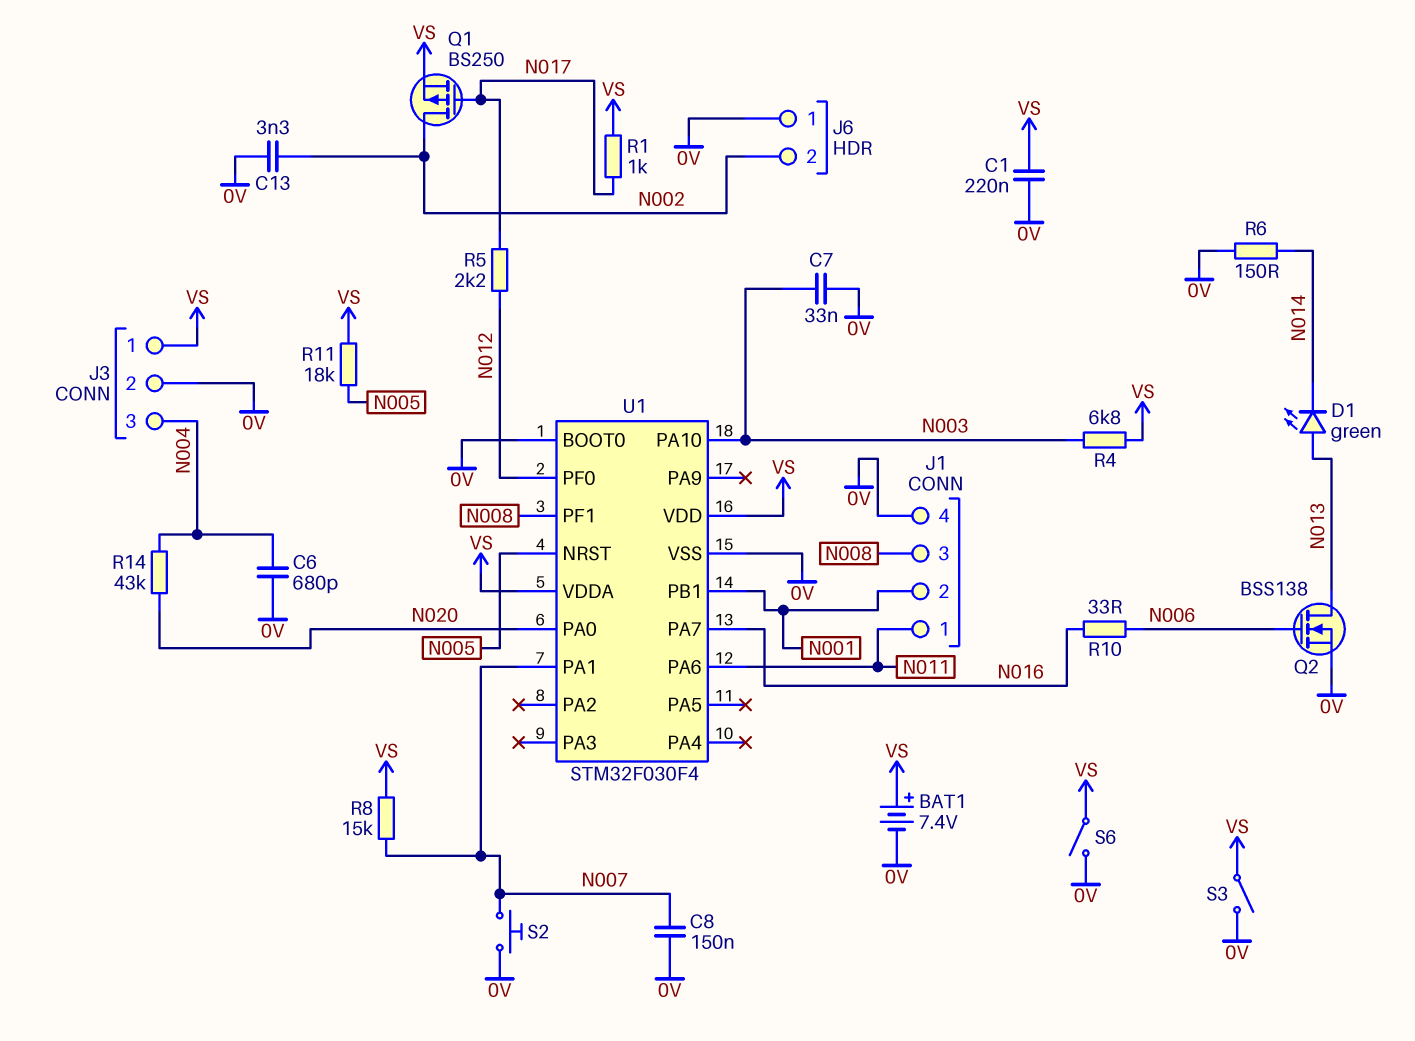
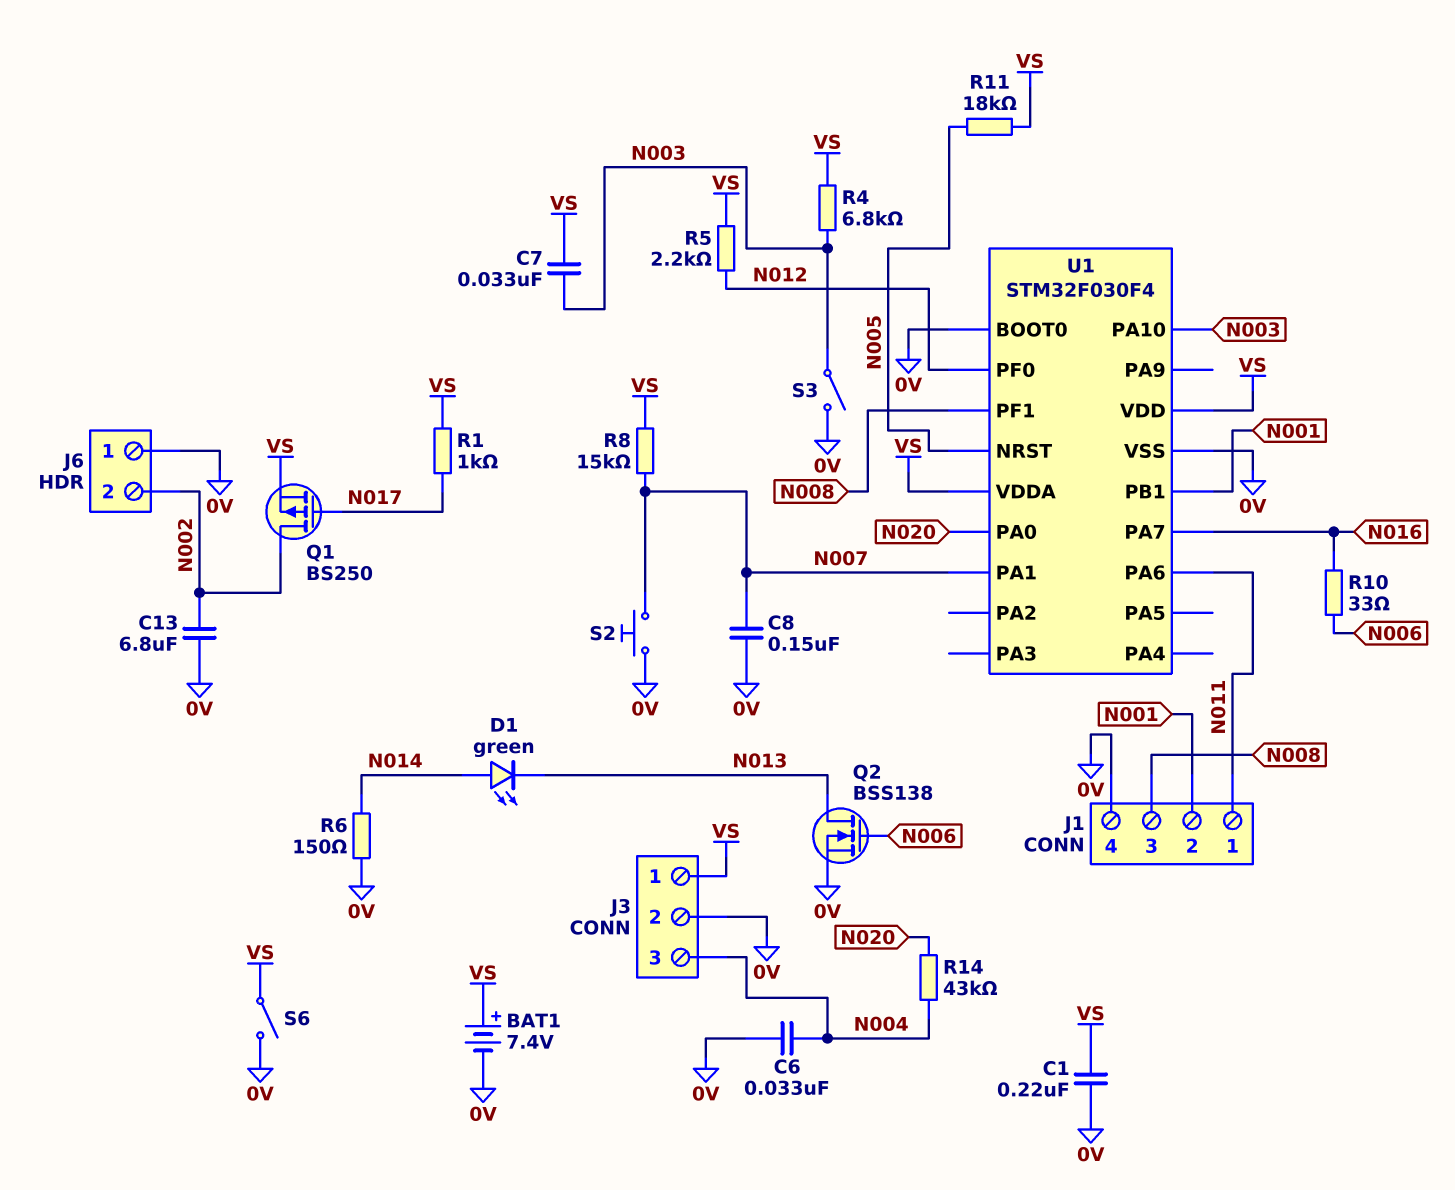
C6: 680pF (0V, N004) -> 33nF (0V, N004)
C7: 33nF (0V, N003) -> 33nF (N003, VS)
C13: 3.3nF (0V, N002) -> 6.8uF (0V, N002)
D1: LED green (A N013, K N014) -> LED green (A N014, K N013)
R5: 2.2k (N012, N017) -> 2.2k (N012, VS)
S3: switch (0V, VS) -> switch (0V, N003)

